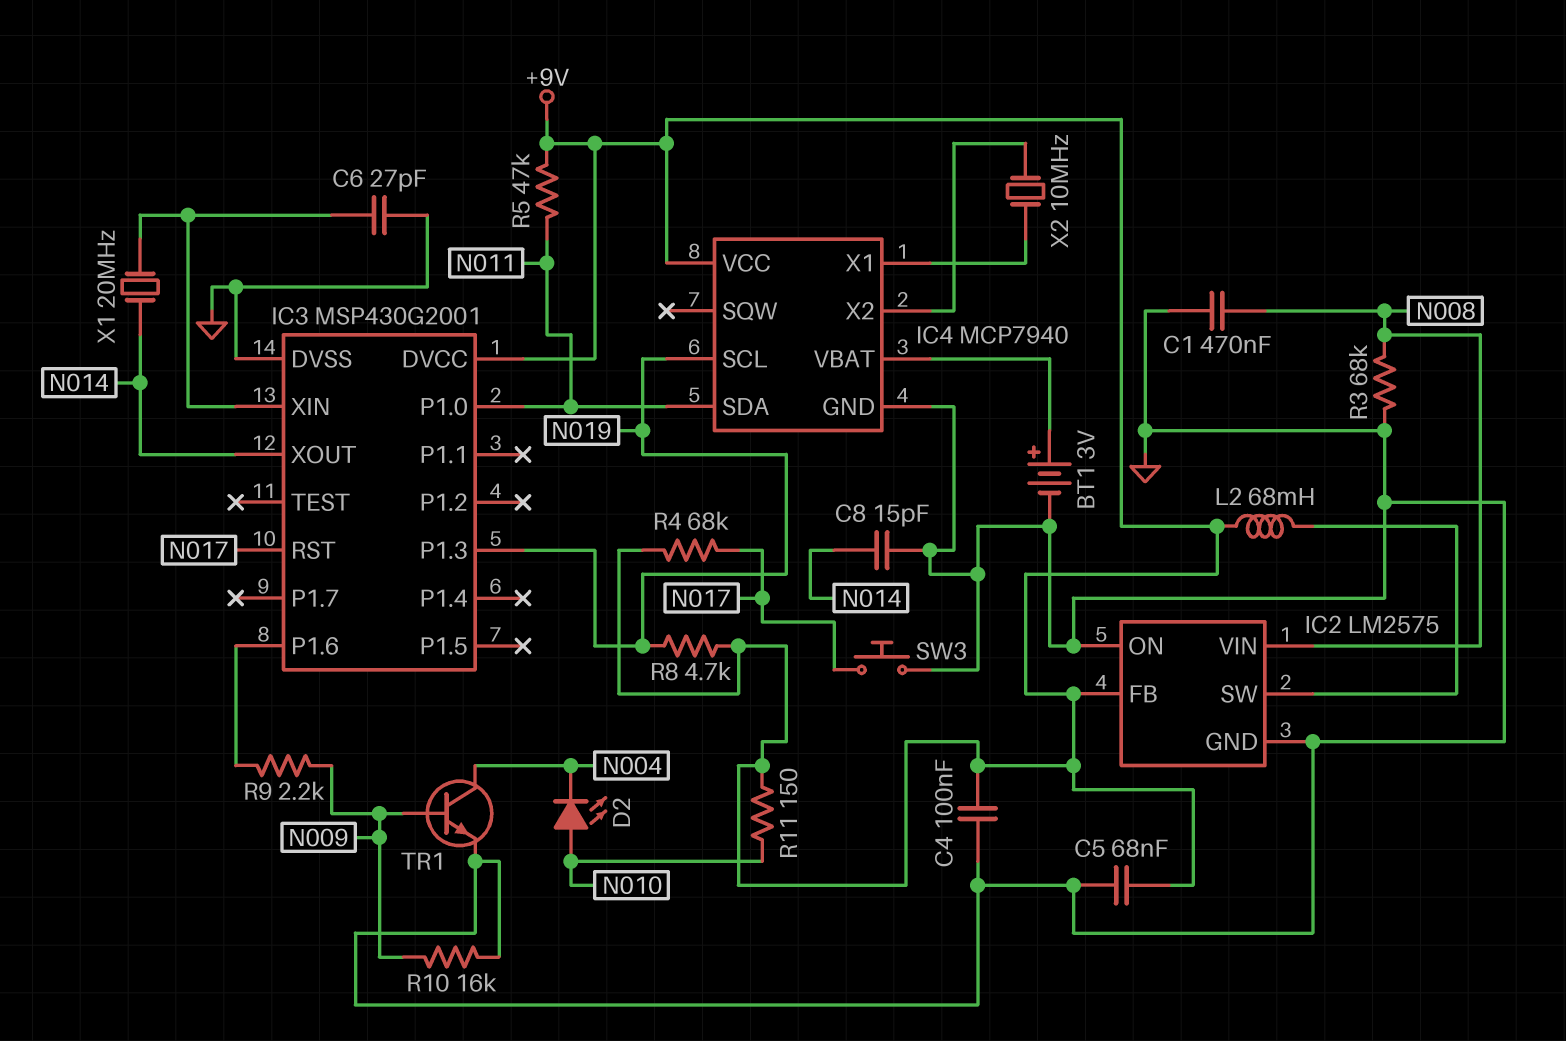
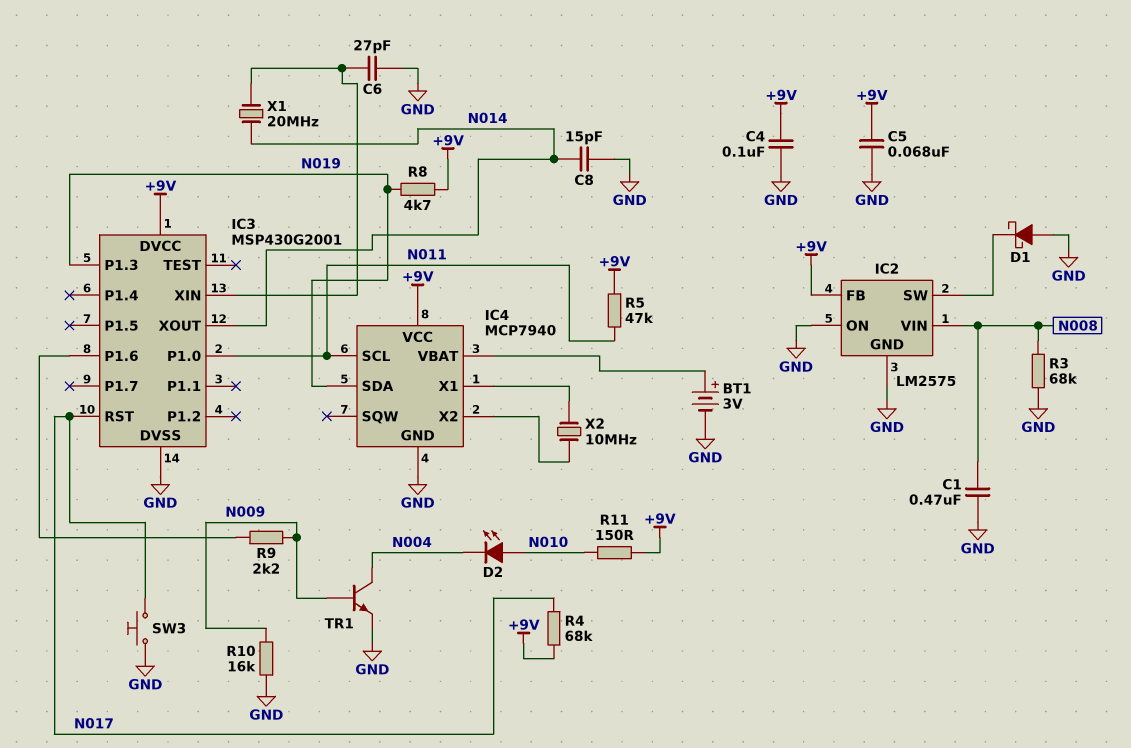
D1: none -> schottky (A GND, K IC2/SW)
IC4 pin SCL: N019 -> N011
IC4 pin SDA: N011 -> N019
L2: 68mH (+9V, IC2/SW) -> none

